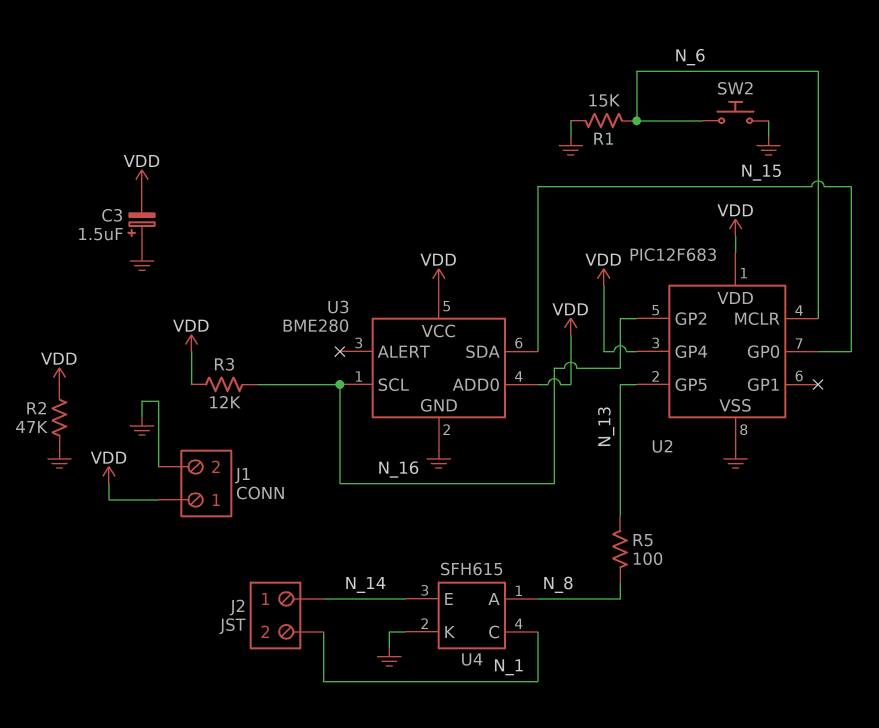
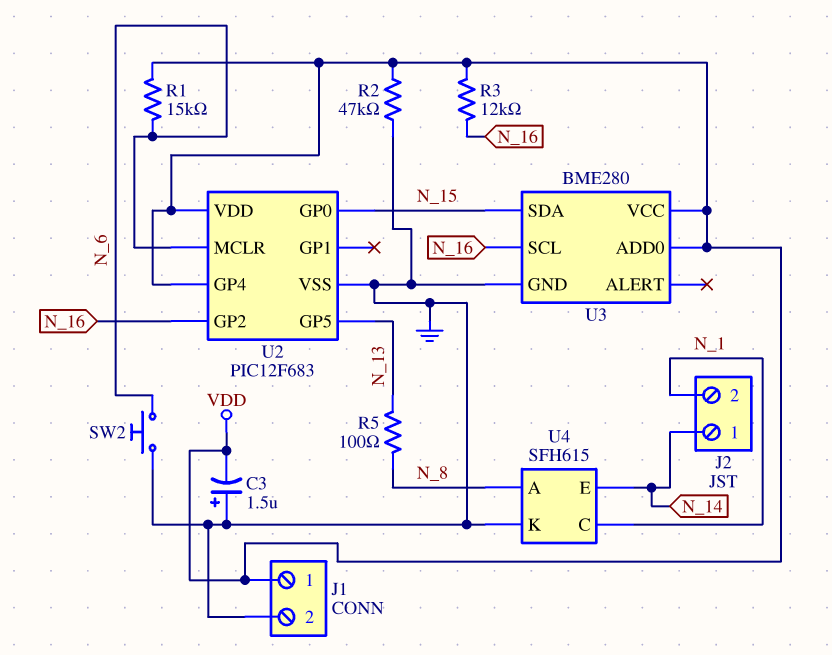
R1: 15k (GND, N_6) -> 15k (N_6, VDD)

